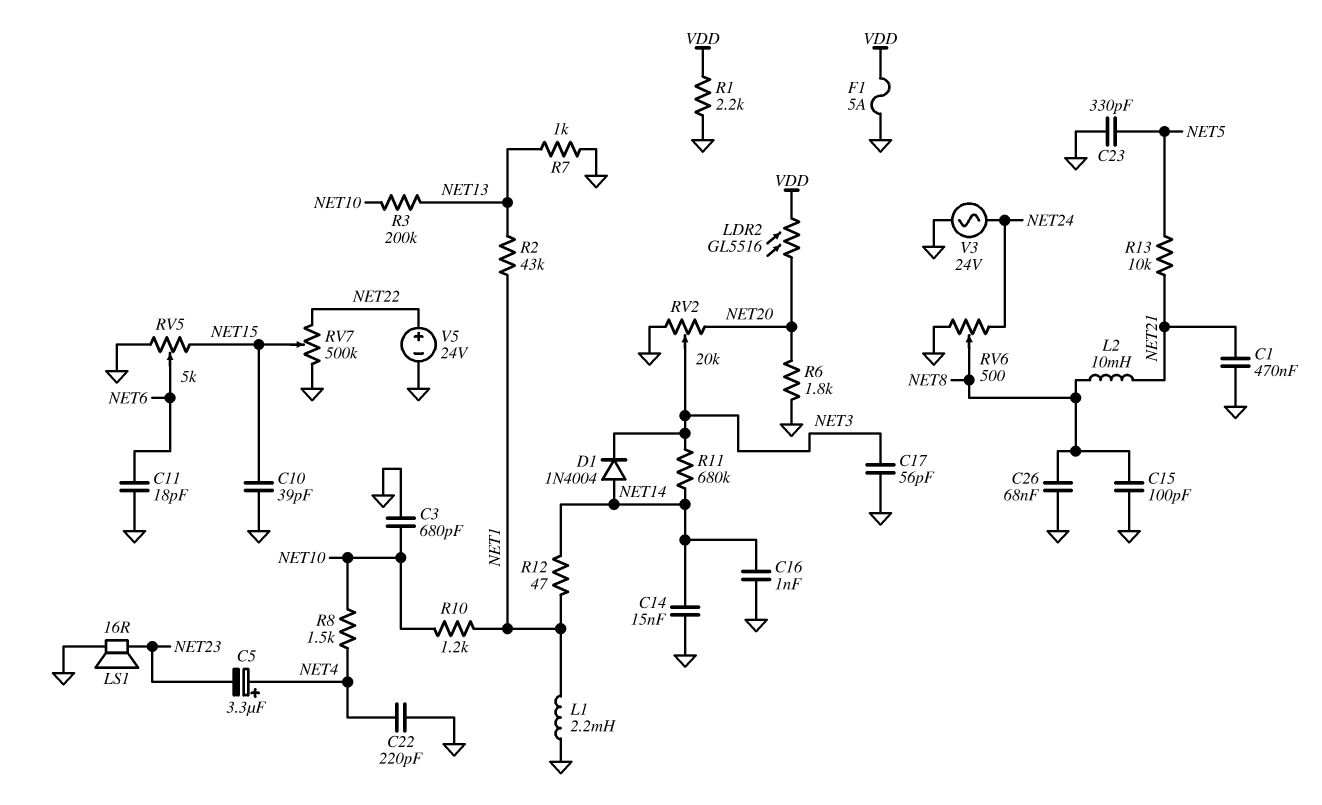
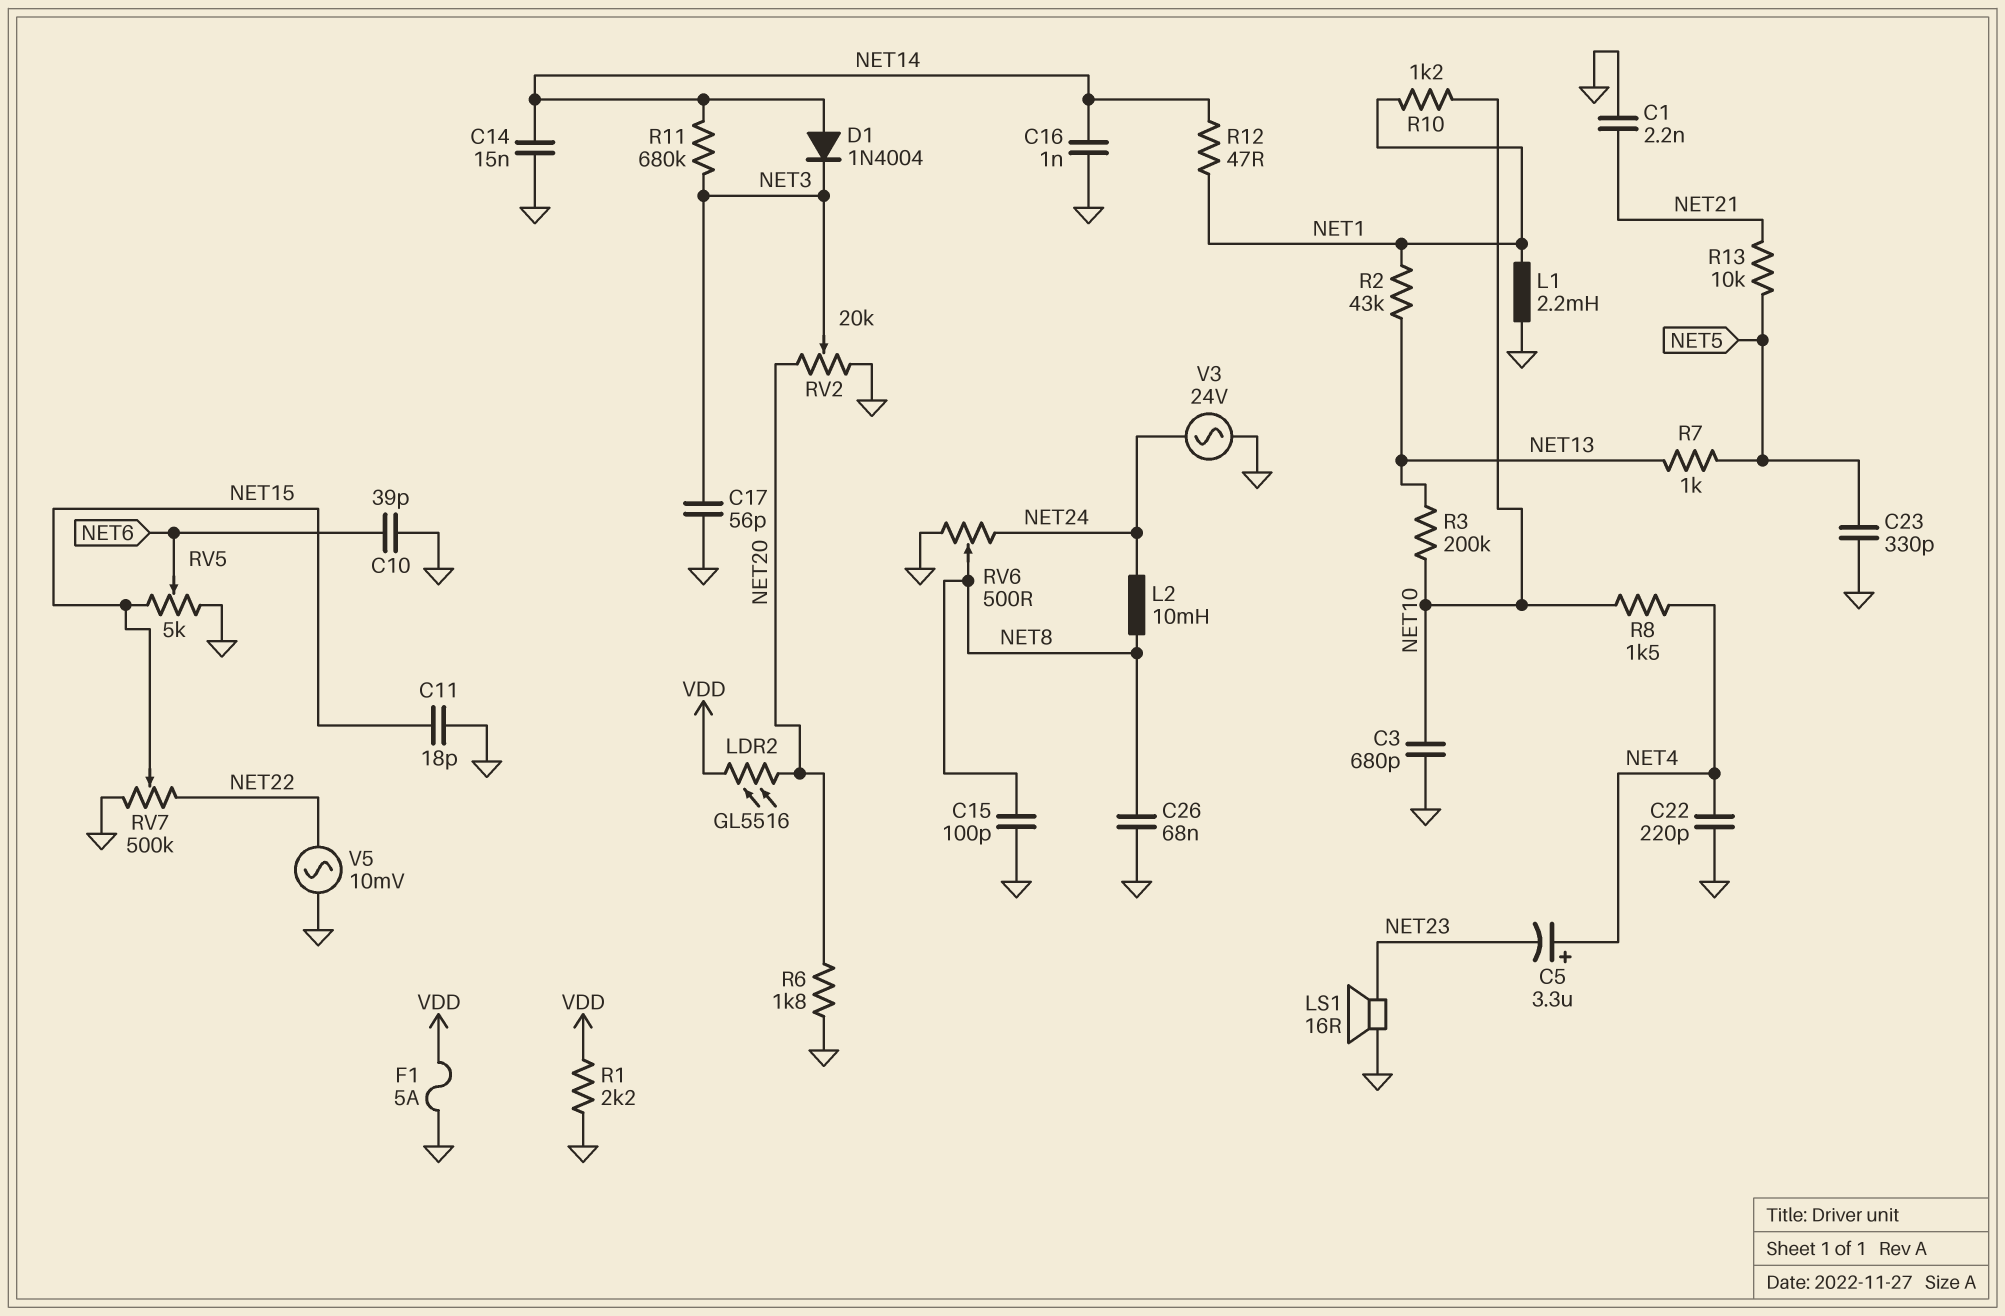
C1: 470nF (GND, NET21) -> 2.2nF (GND, NET21)
C10: 39pF (GND, NET15) -> 39pF (GND, NET6)
C11: 18pF (GND, NET6) -> 18pF (GND, NET15)
L2: 10mH (NET8, NET21) -> 10mH (NET8, NET24)
R7: 1k (GND, NET13) -> 1k (NET5, NET13)
V5: 24V (plus NET22, minus GND) -> AC 10mV (GND, NET22)

